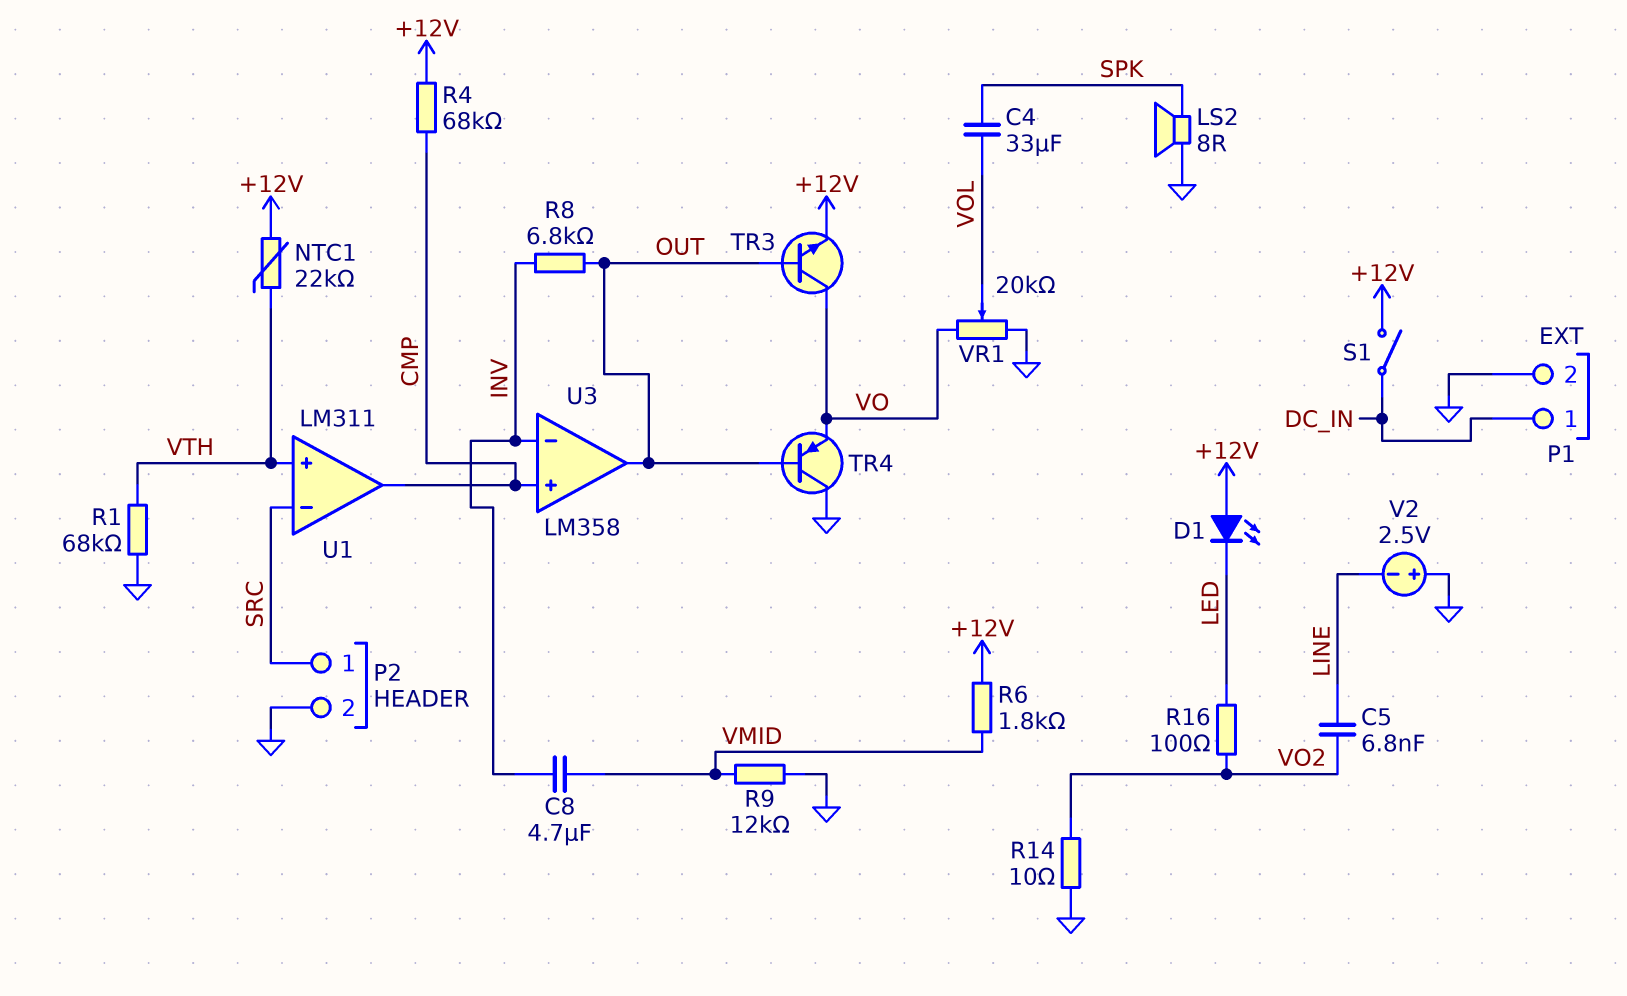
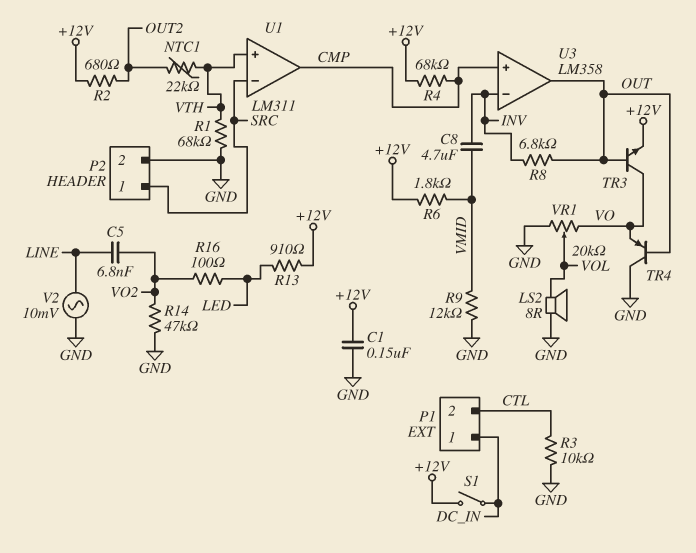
C1: none -> 150nF (+12V, GND)
C4: 33uF (SPK, VOL) -> none
D1: LED (A +12V, K LED) -> none
LS2: speaker 8R (GND, SPK) -> speaker 8R (GND, VOL)
NTC1: 22k (+12V, VTH) -> 22k (OUT2, VTH)
P1 pin 2: GND -> CTL
R2: none -> 680 (+12V, OUT2)
R3: none -> 10k (CTL, GND)
R13: none -> 910 (+12V, LED)
R14: 10 (GND, VO2) -> 47k (GND, VO2)
V2: 2.5V (plus GND, minus LINE) -> AC 10mV (GND, LINE)

